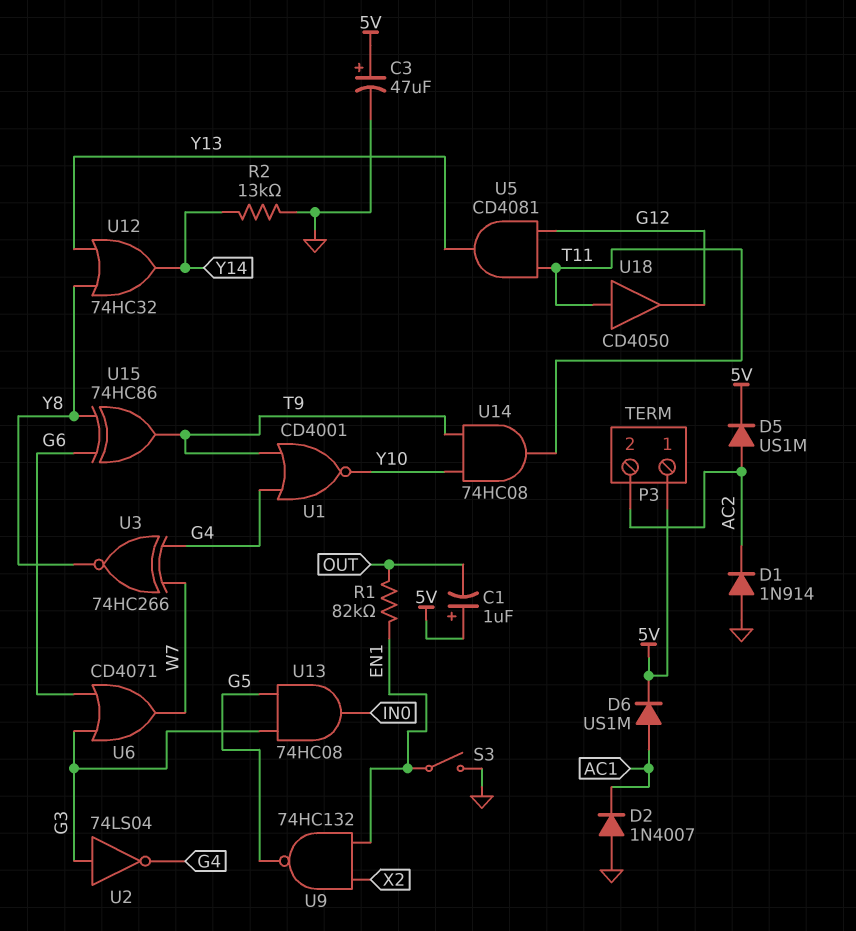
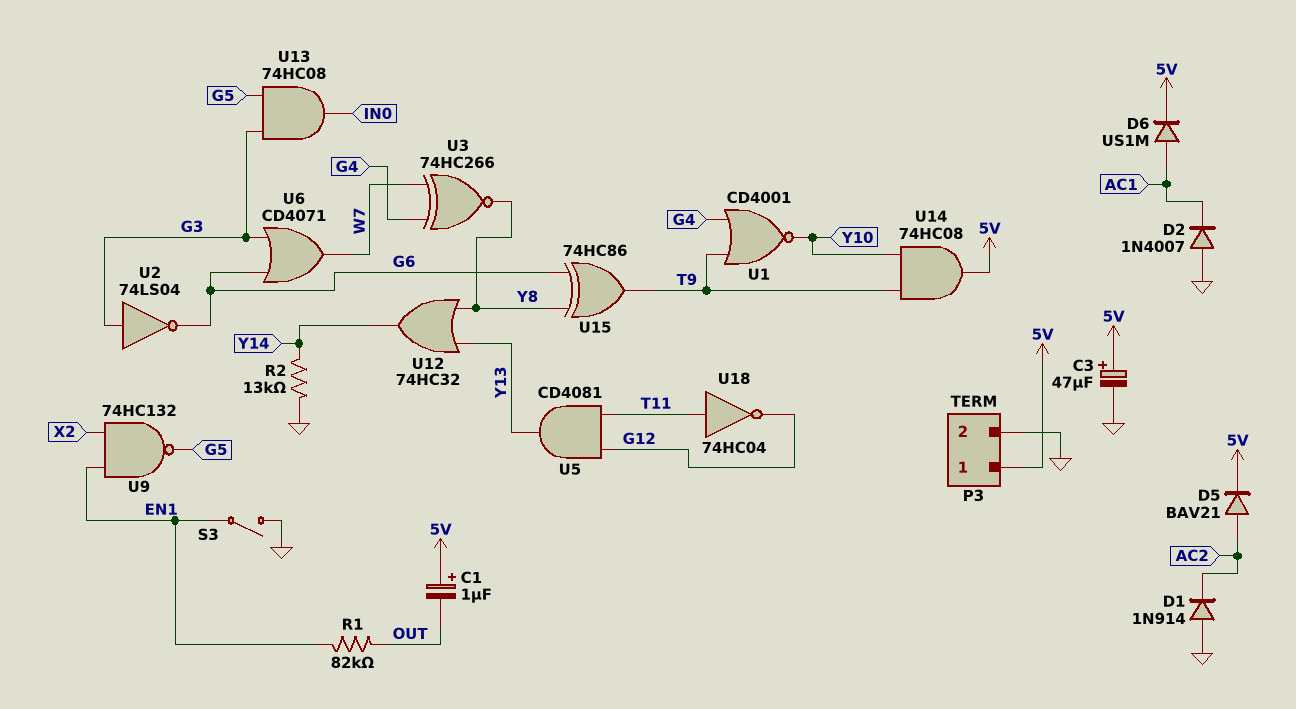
D5: diode US1M (A AC2, K 5V) -> diode BAV21 (A AC2, K 5V)
P3 pin 2: AC2 -> GND
U2: NOT 74LS04 (in G3, out G4) -> NOT 74LS04 (in G3, out G6)
U14: AND 74HC08 (in T9, in Y10, out T11) -> AND 74HC08 (in T9, in Y10, out 5V)
U18: buffer CD4050 (in T11, out G12) -> NOT 74HC04 (in T11, out G12)

